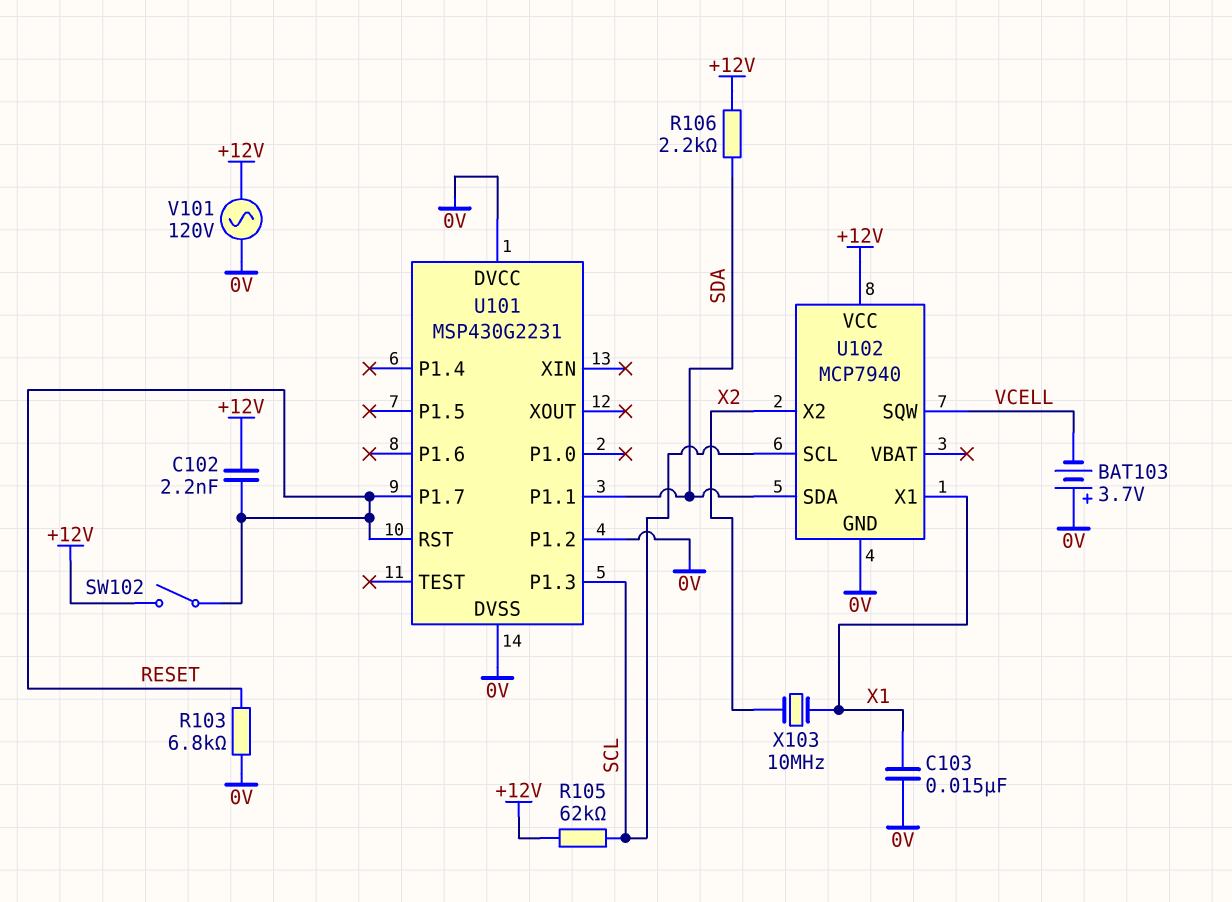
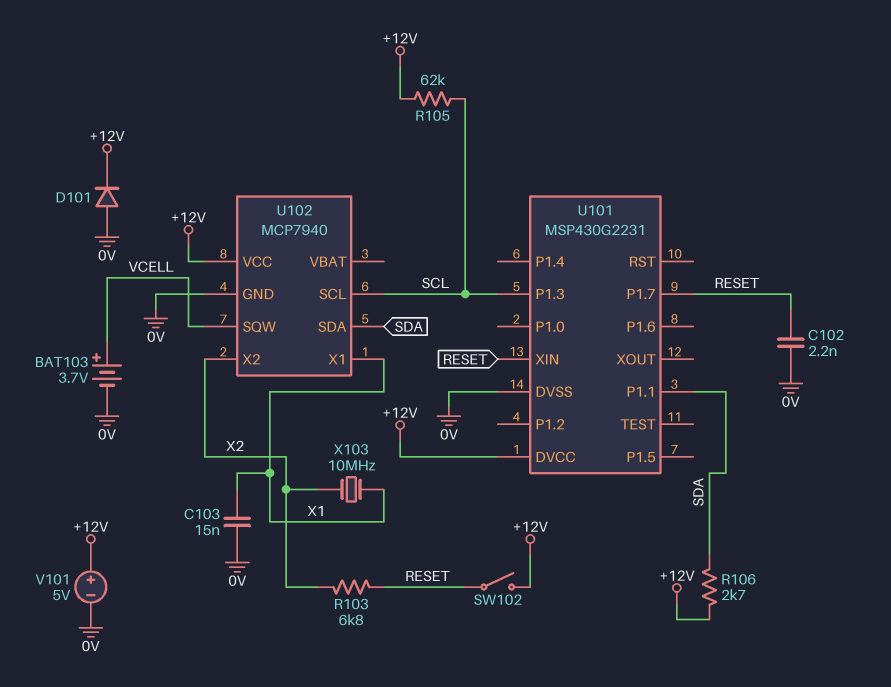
BAT103: 3.7V (plus 0V, minus VCELL) -> 3.7V (plus VCELL, minus 0V)
C102: 2.2nF (+12V, RESET) -> 2.2nF (0V, RESET)
D101: none -> diode (A 0V, K +12V)
R103: 6.8k (0V, RESET) -> 6.8k (RESET, X2)
R106: 2.2k (+12V, SDA) -> 2.7k (+12V, SDA)
U101 pin DVCC: 0V -> +12V
U101 pin P1.2: 0V -> none
U101 pin RST: RESET -> none
U101 pin XIN: none -> RESET
V101: AC 120V (+12V, 0V) -> 5V (plus +12V, minus 0V)

